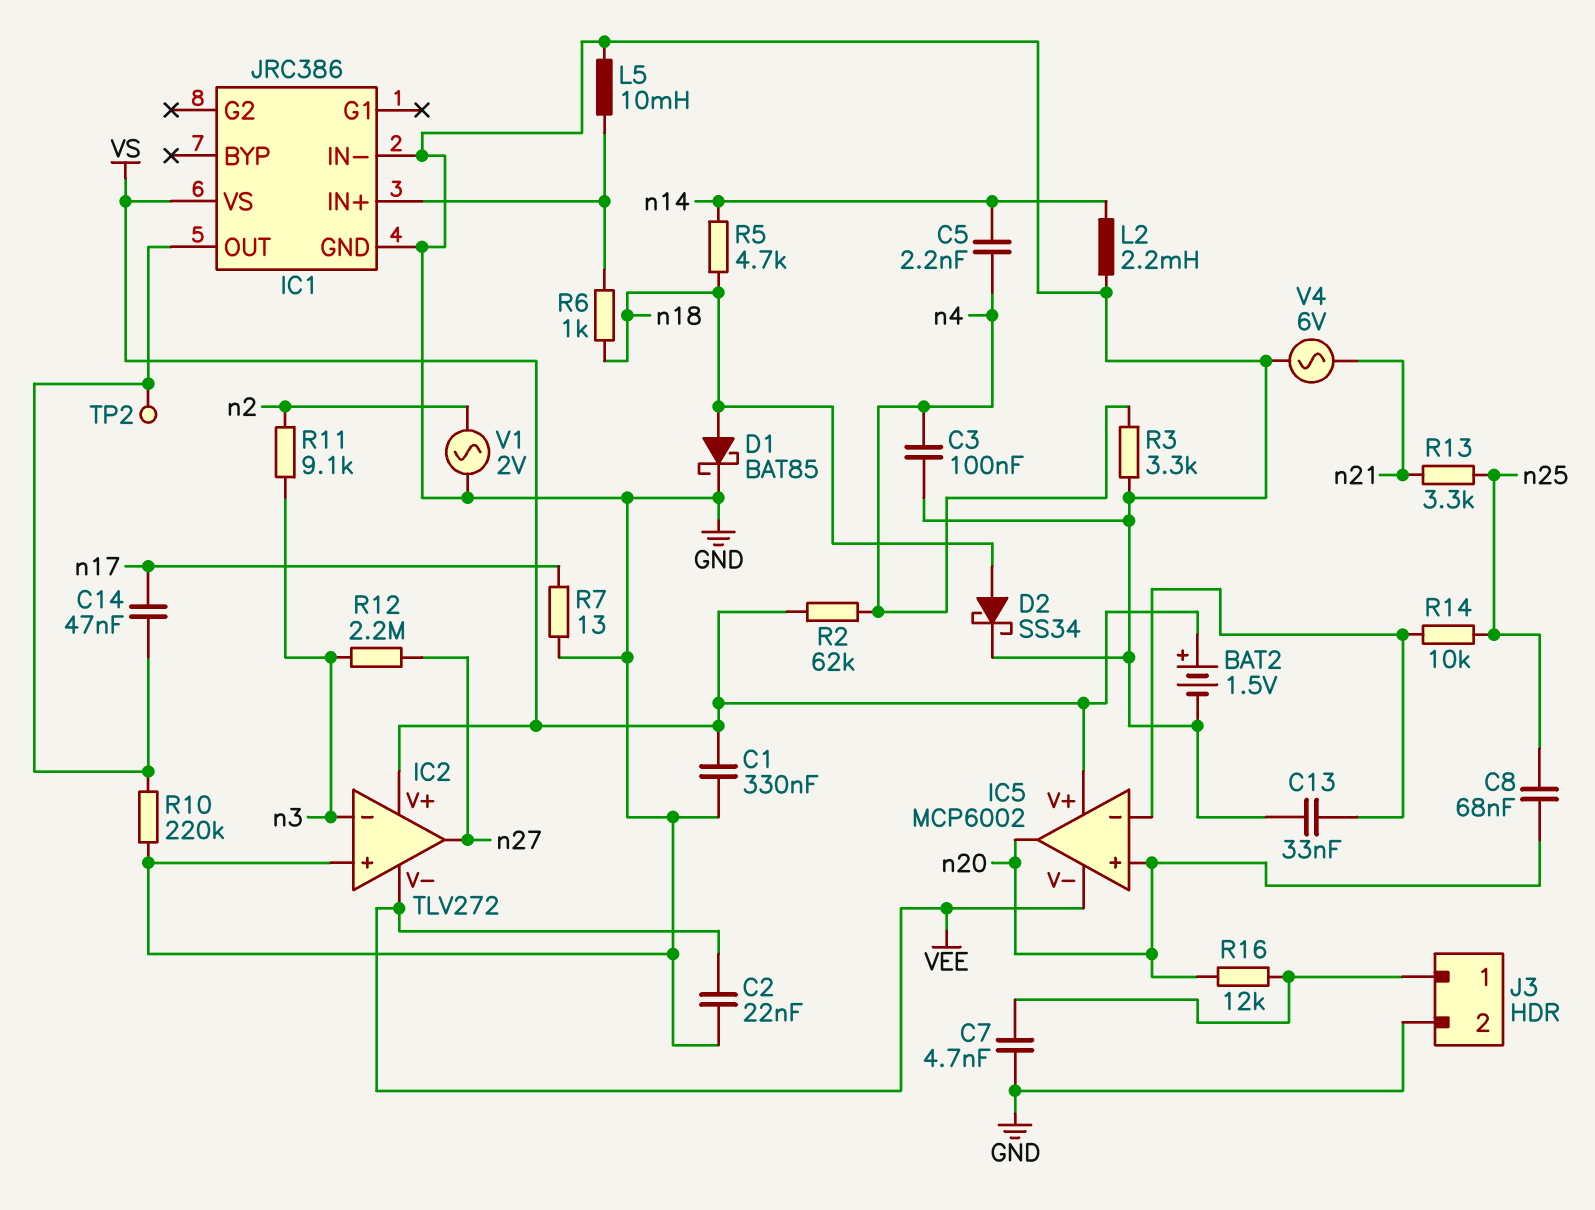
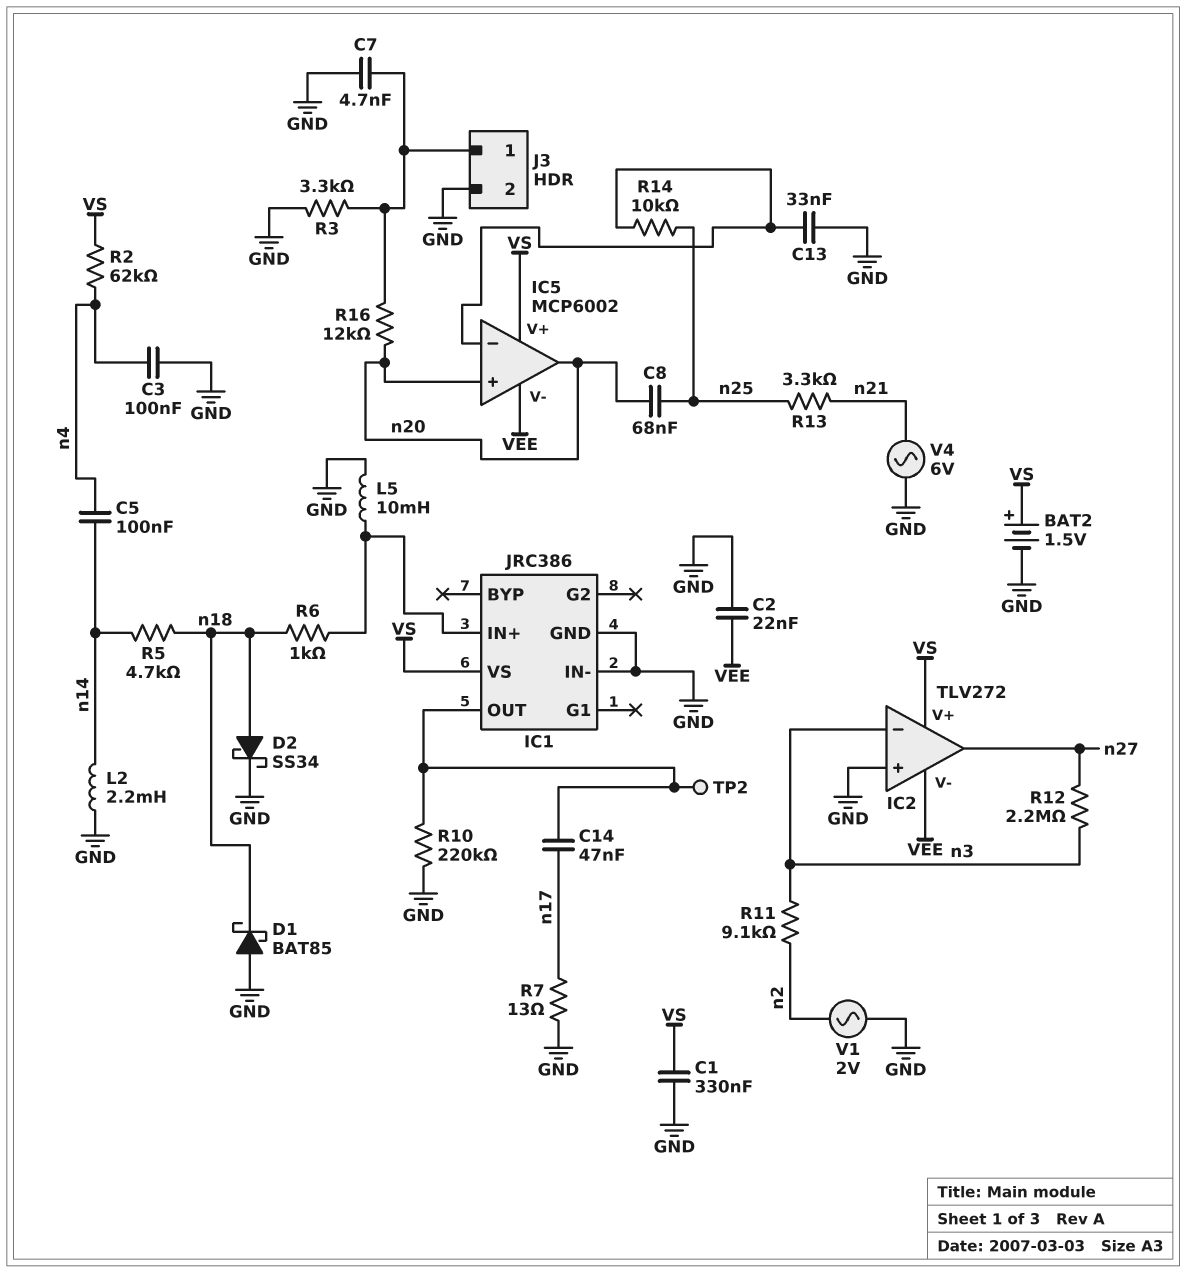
C5: 2.2nF (n4, n14) -> 100nF (n4, n14)
D1: schottky BAT85 (A n18, K GND) -> schottky BAT85 (A GND, K n18)
R3: 3.3k (GND, n4) -> 3.3k (GND, J3/1)

